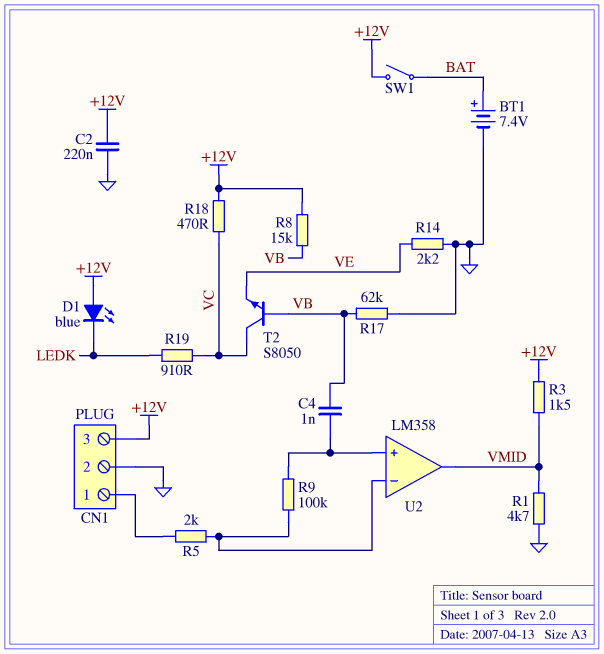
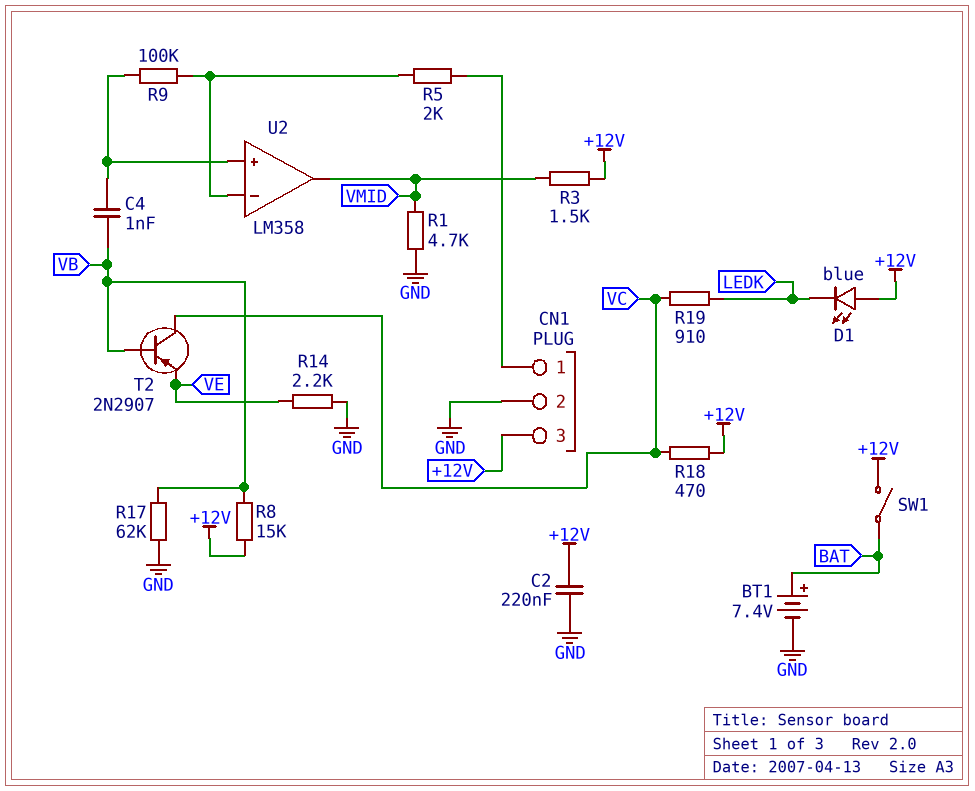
T2: NPN S8050 (B VB, C VC, E VE) -> PNP 2N2907 (B VB, C VC, E VE)

